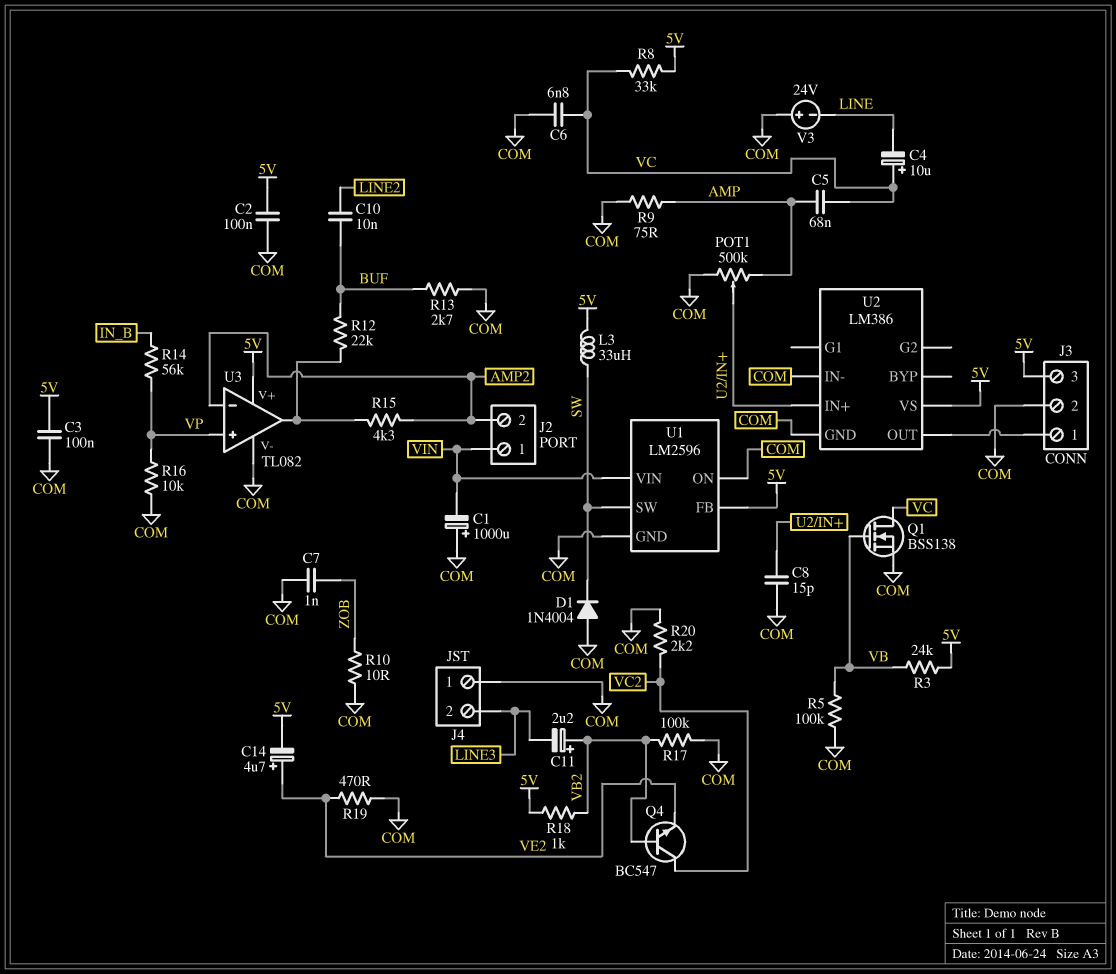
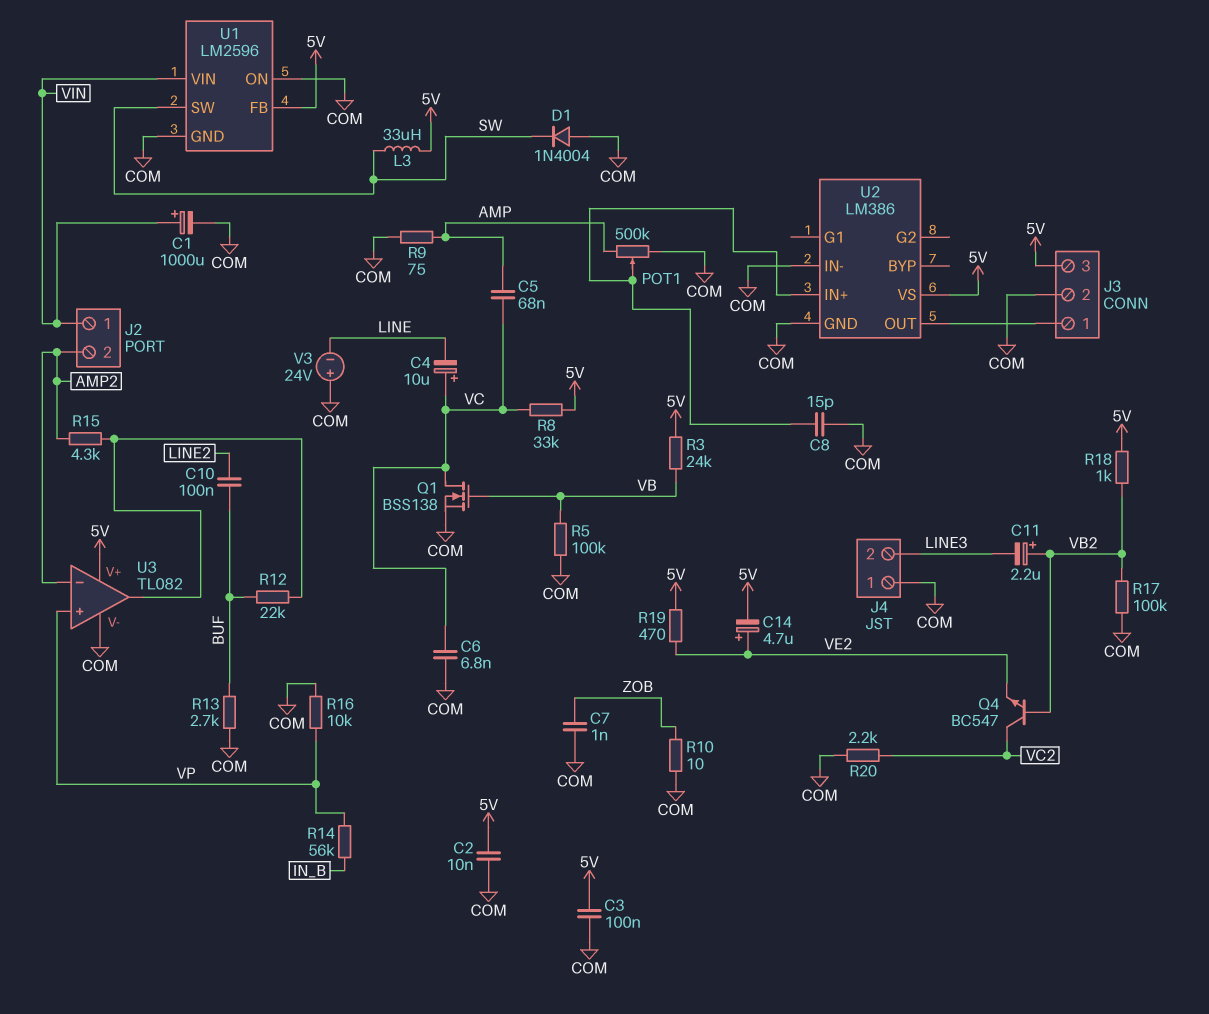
C1: 1000uF (plus COM, minus VIN) -> 1000uF (plus VIN, minus COM)
C2: 100nF (5V, COM) -> 10nF (5V, COM)
C10: 10nF (BUF, LINE2) -> 100nF (BUF, LINE2)
R19: 470 (COM, VE2) -> 470 (5V, VE2)

